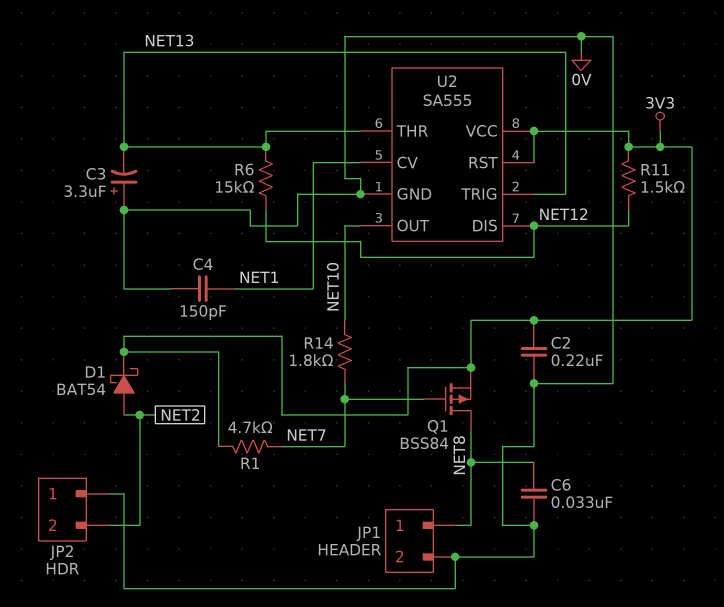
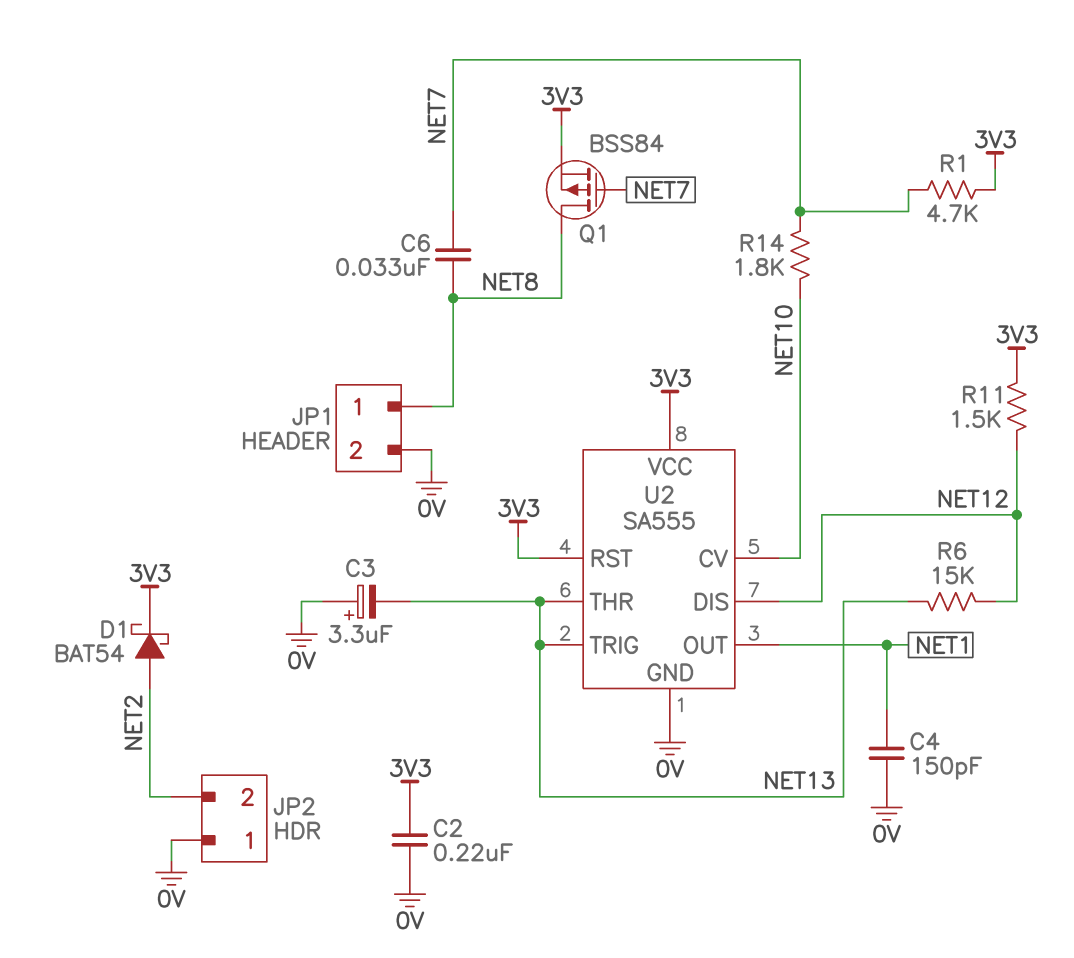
C6: 33nF (0V, NET8) -> 33nF (NET7, NET8)
U2 pin CV: NET1 -> NET10
U2 pin OUT: NET10 -> NET1

